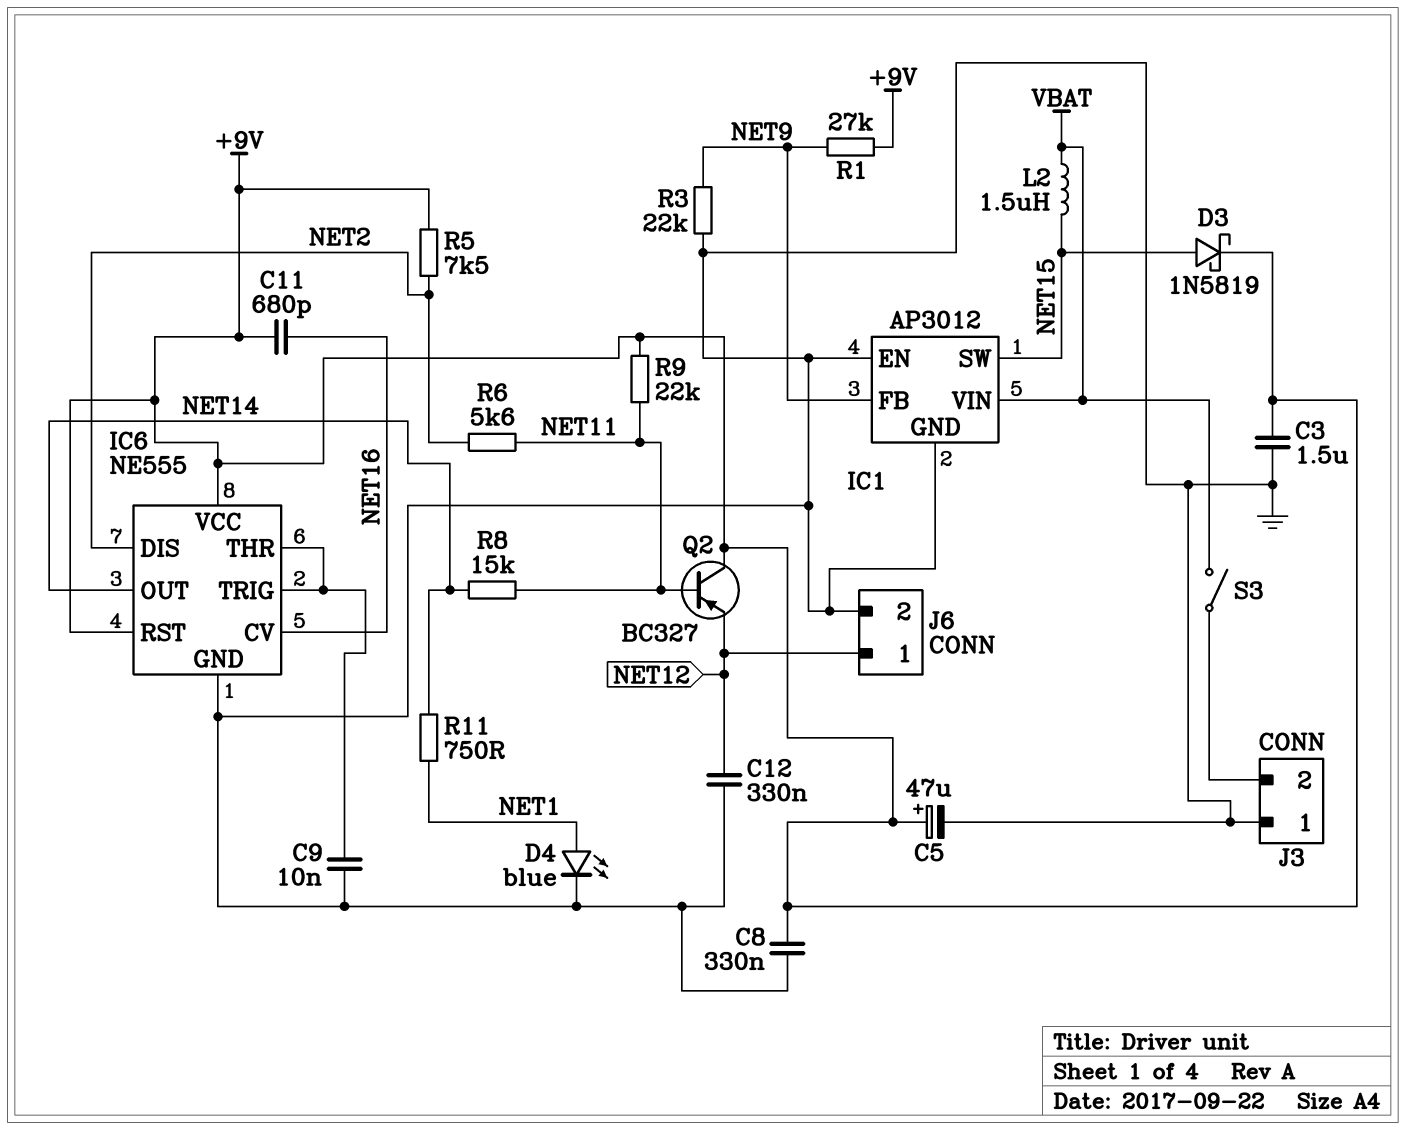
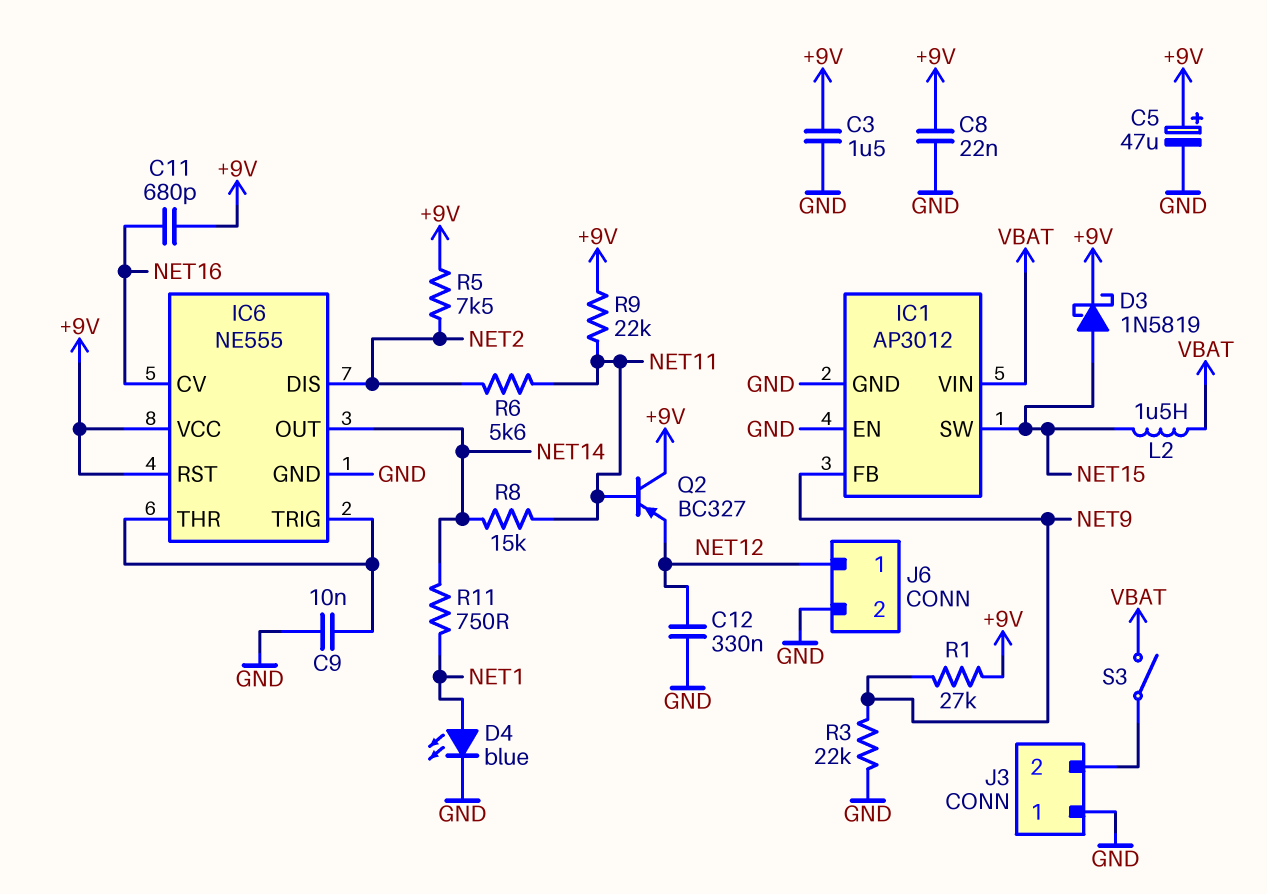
C8: 330nF (+9V, GND) -> 22nF (+9V, GND)

